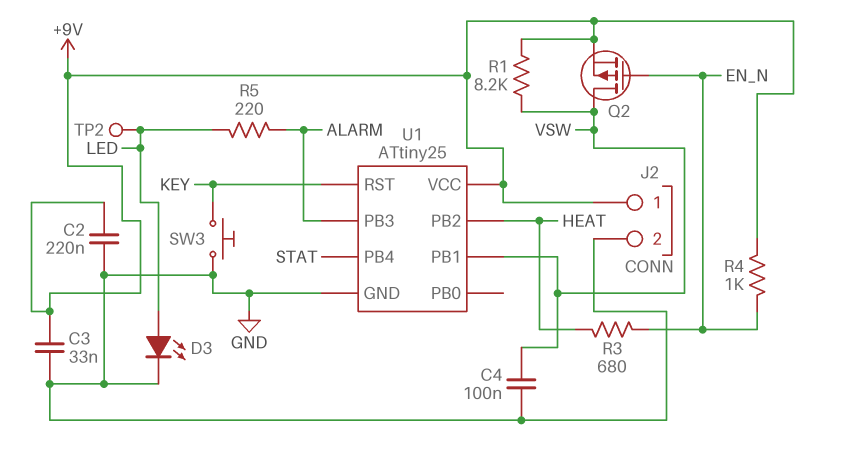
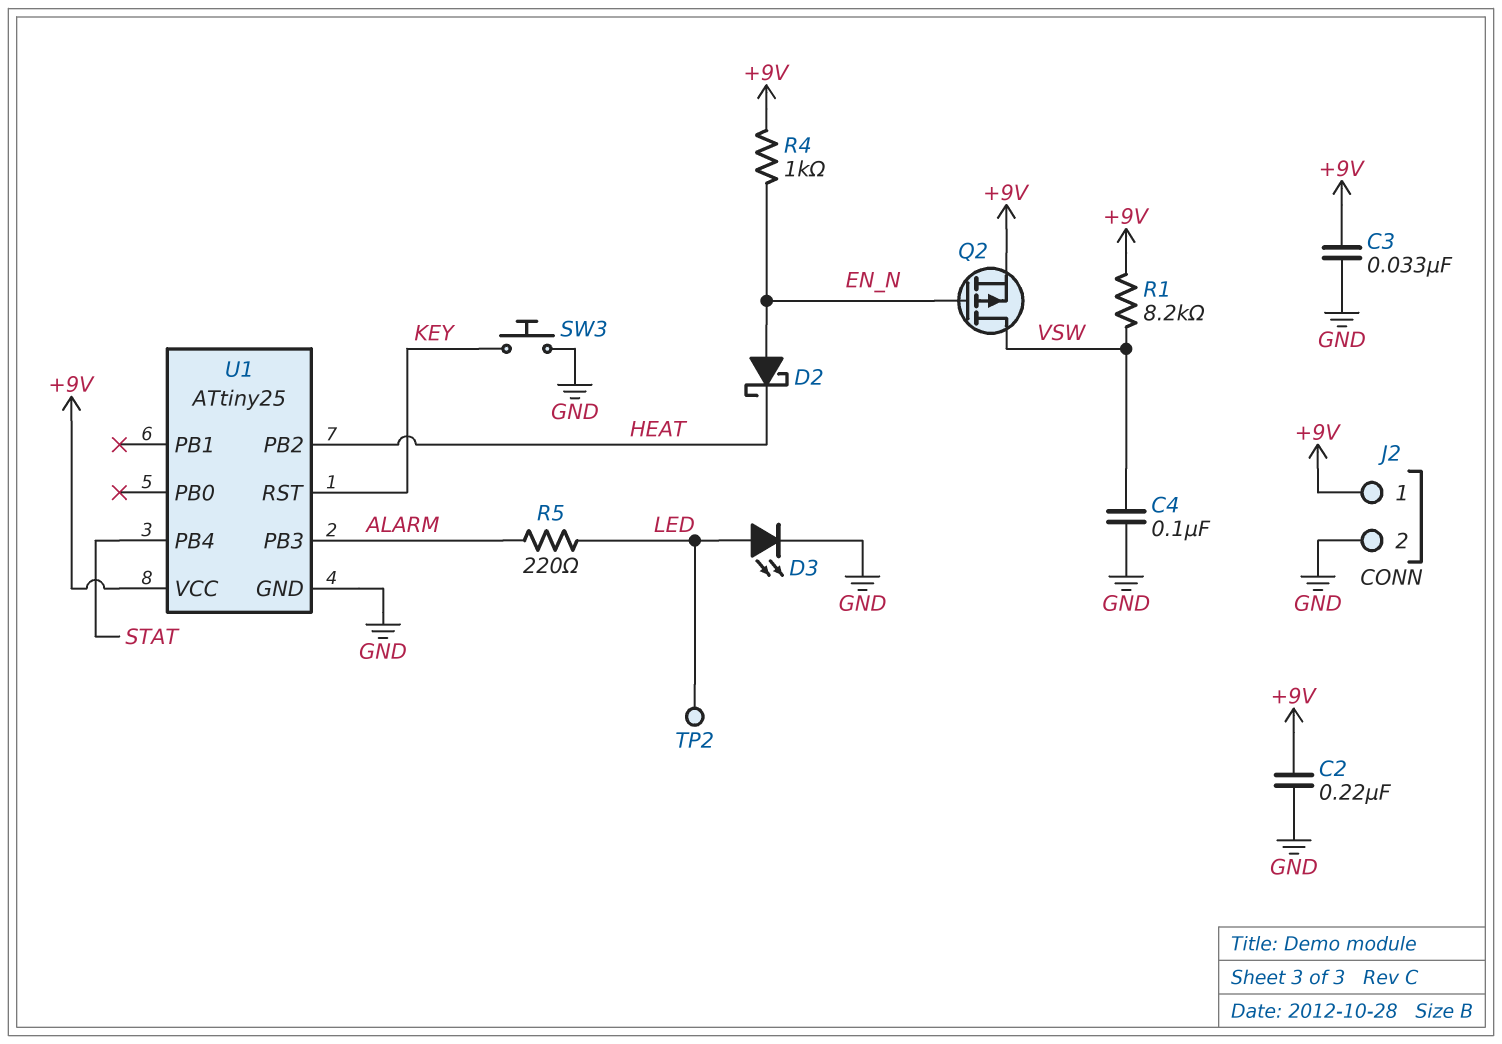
D2: none -> schottky (A EN_N, K HEAT)
R3: 680 (EN_N, HEAT) -> none
U1 pin PB1: VSW -> none

